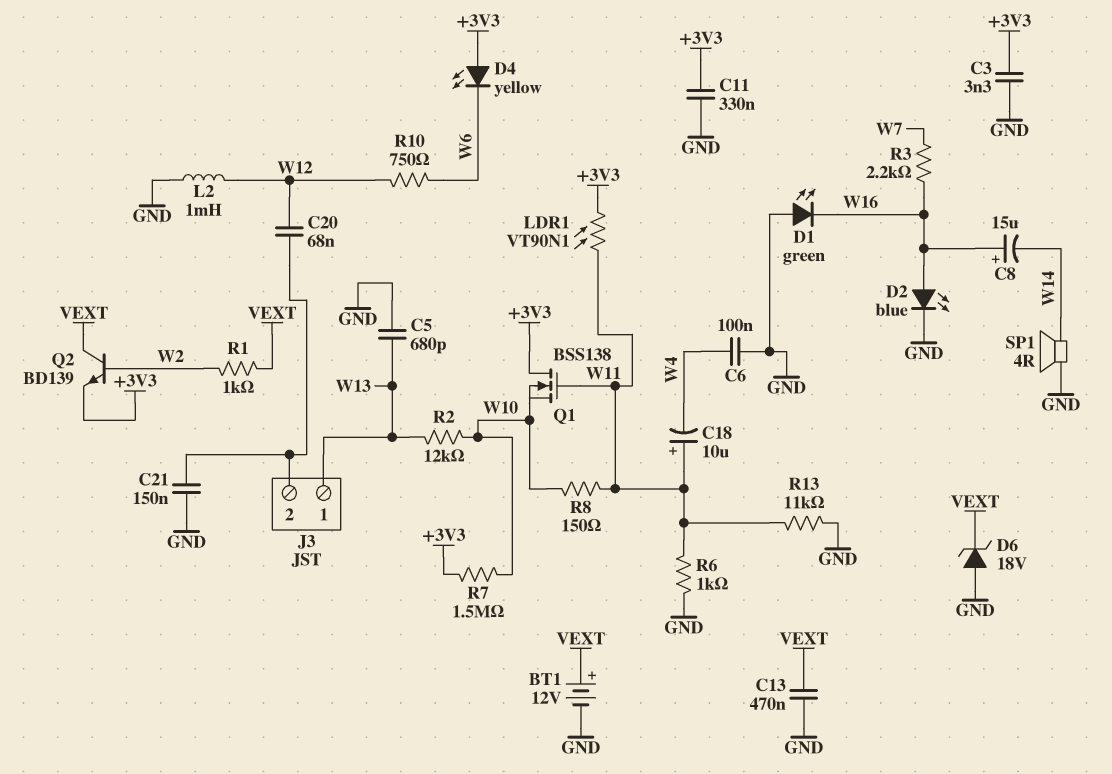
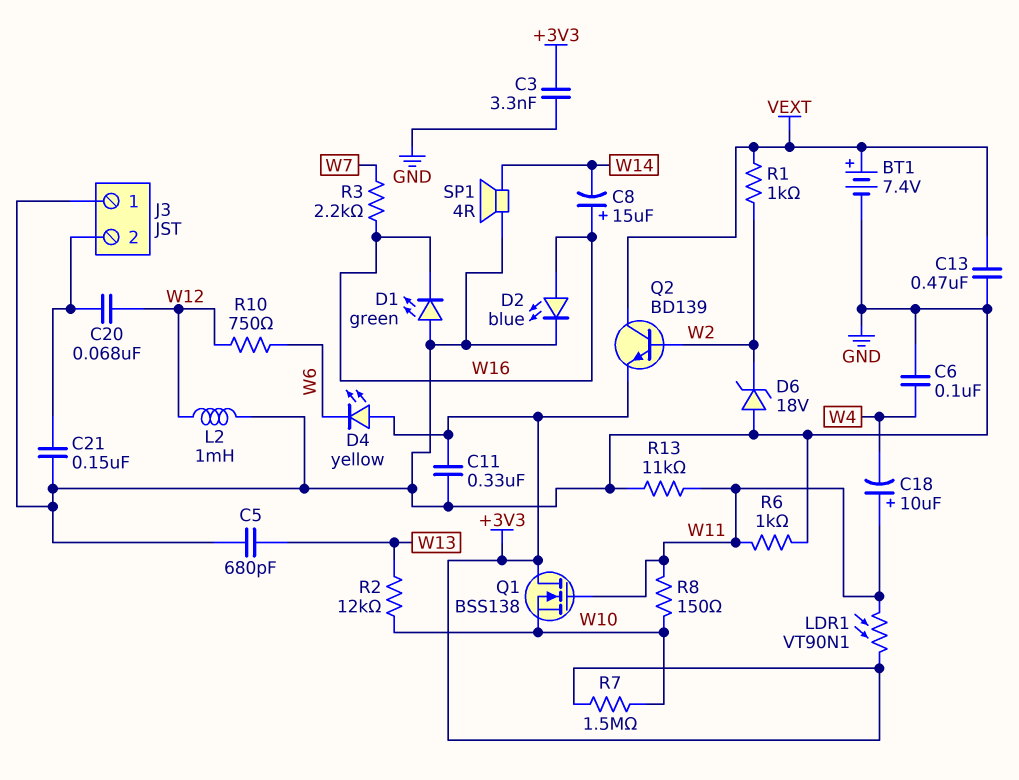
BT1: 12V (plus VEXT, minus GND) -> 7.4V (plus VEXT, minus GND)
D6: zener 18V (A GND, K VEXT) -> zener 18V (A GND, K W2)
J3 pin 1: W13 -> GND

